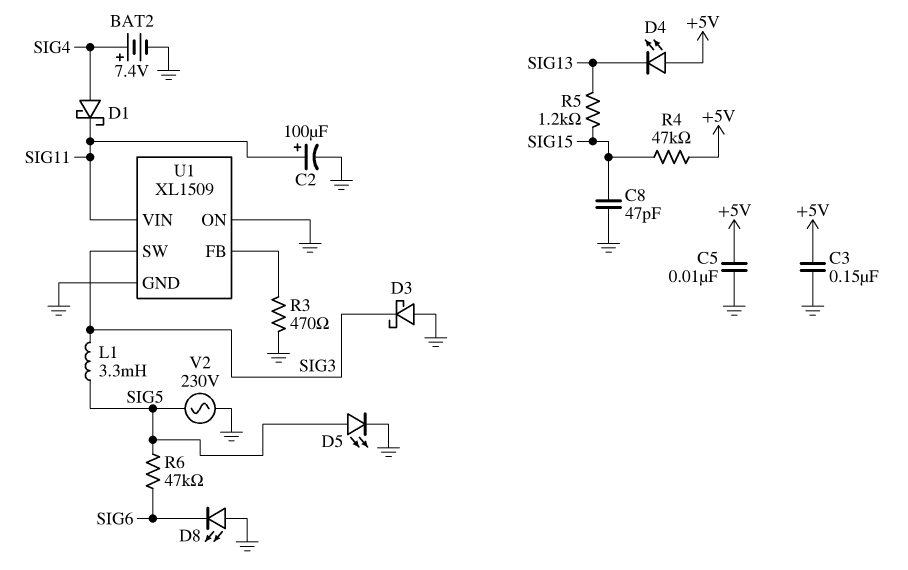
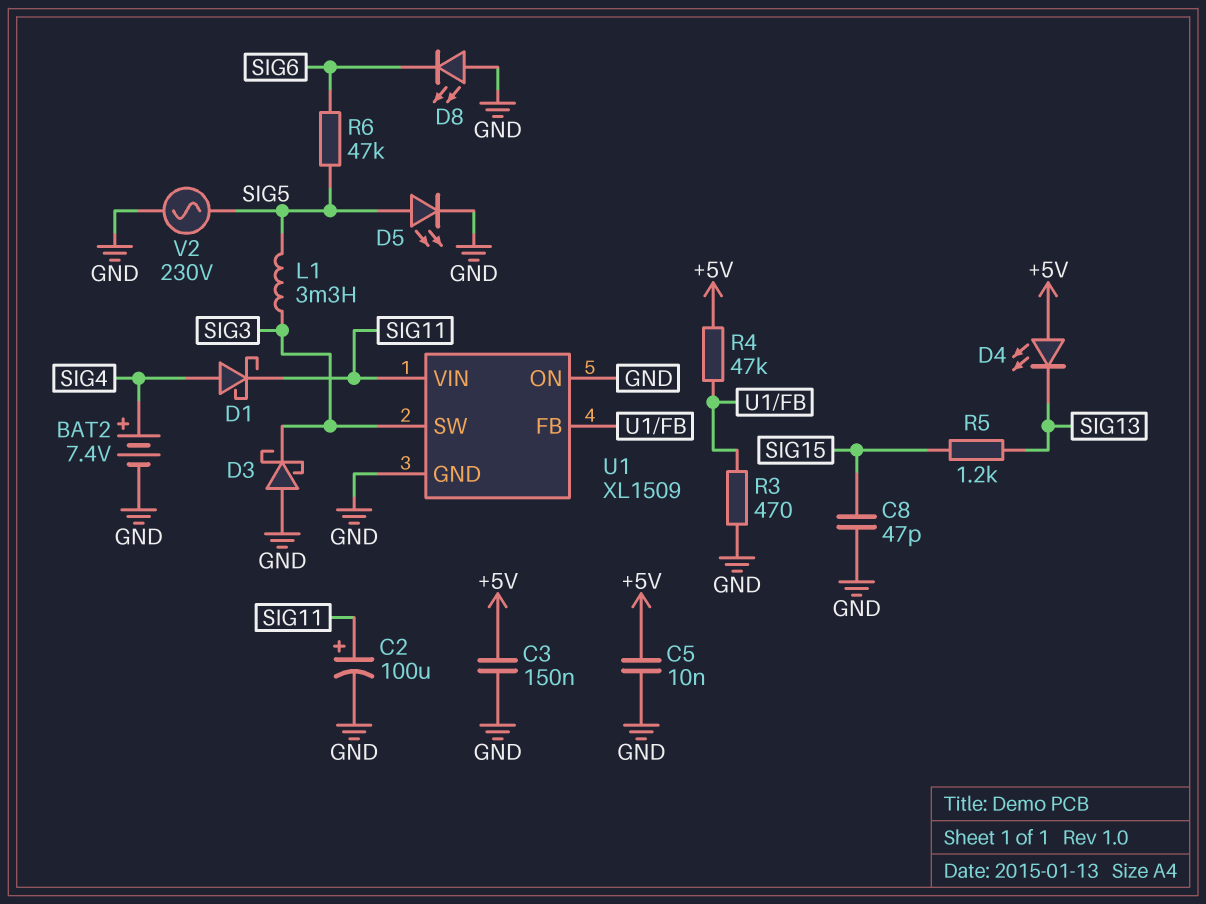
R4: 47k (+5V, SIG15) -> 47k (+5V, U1/FB)

